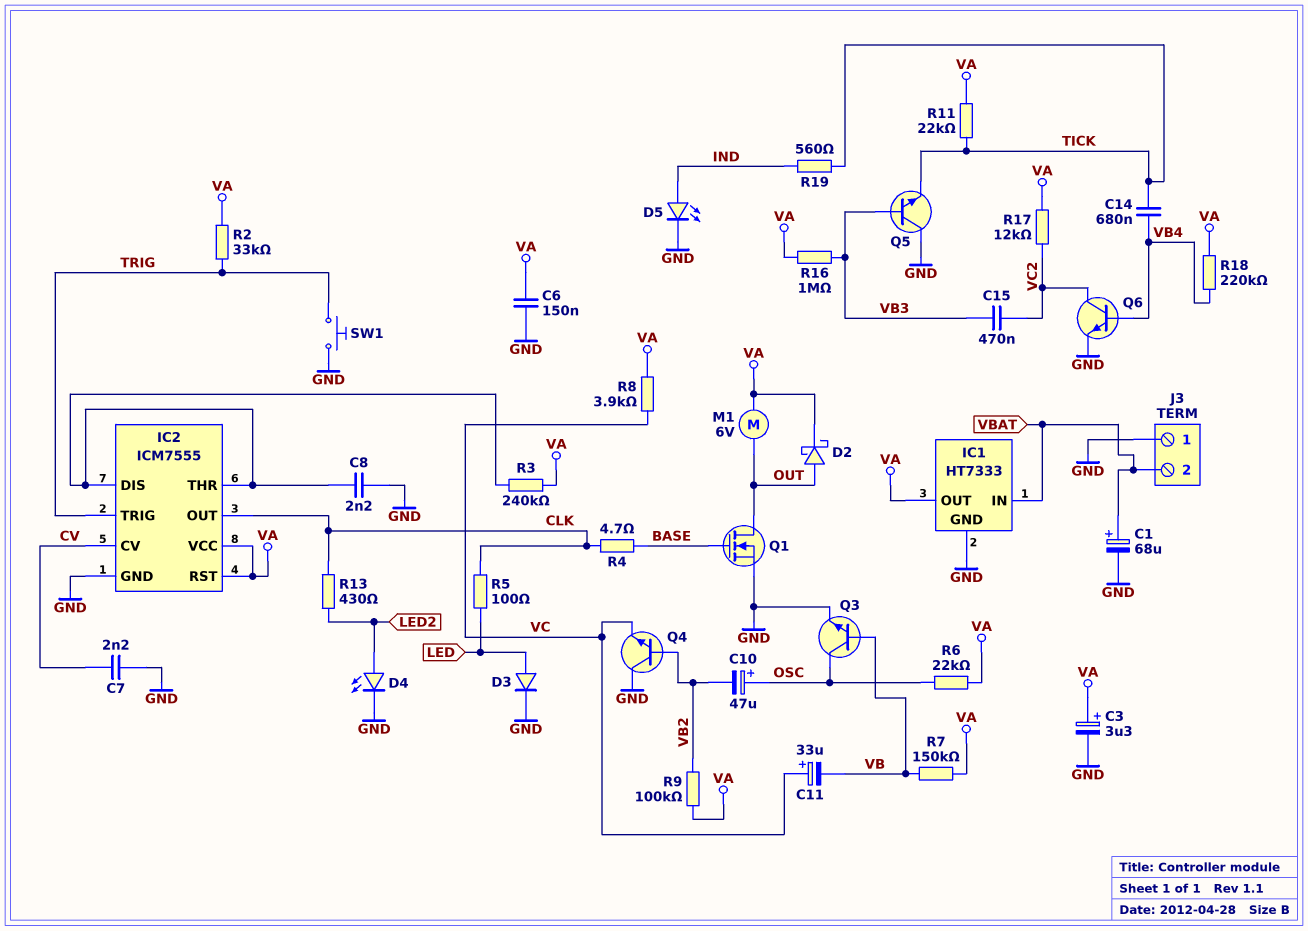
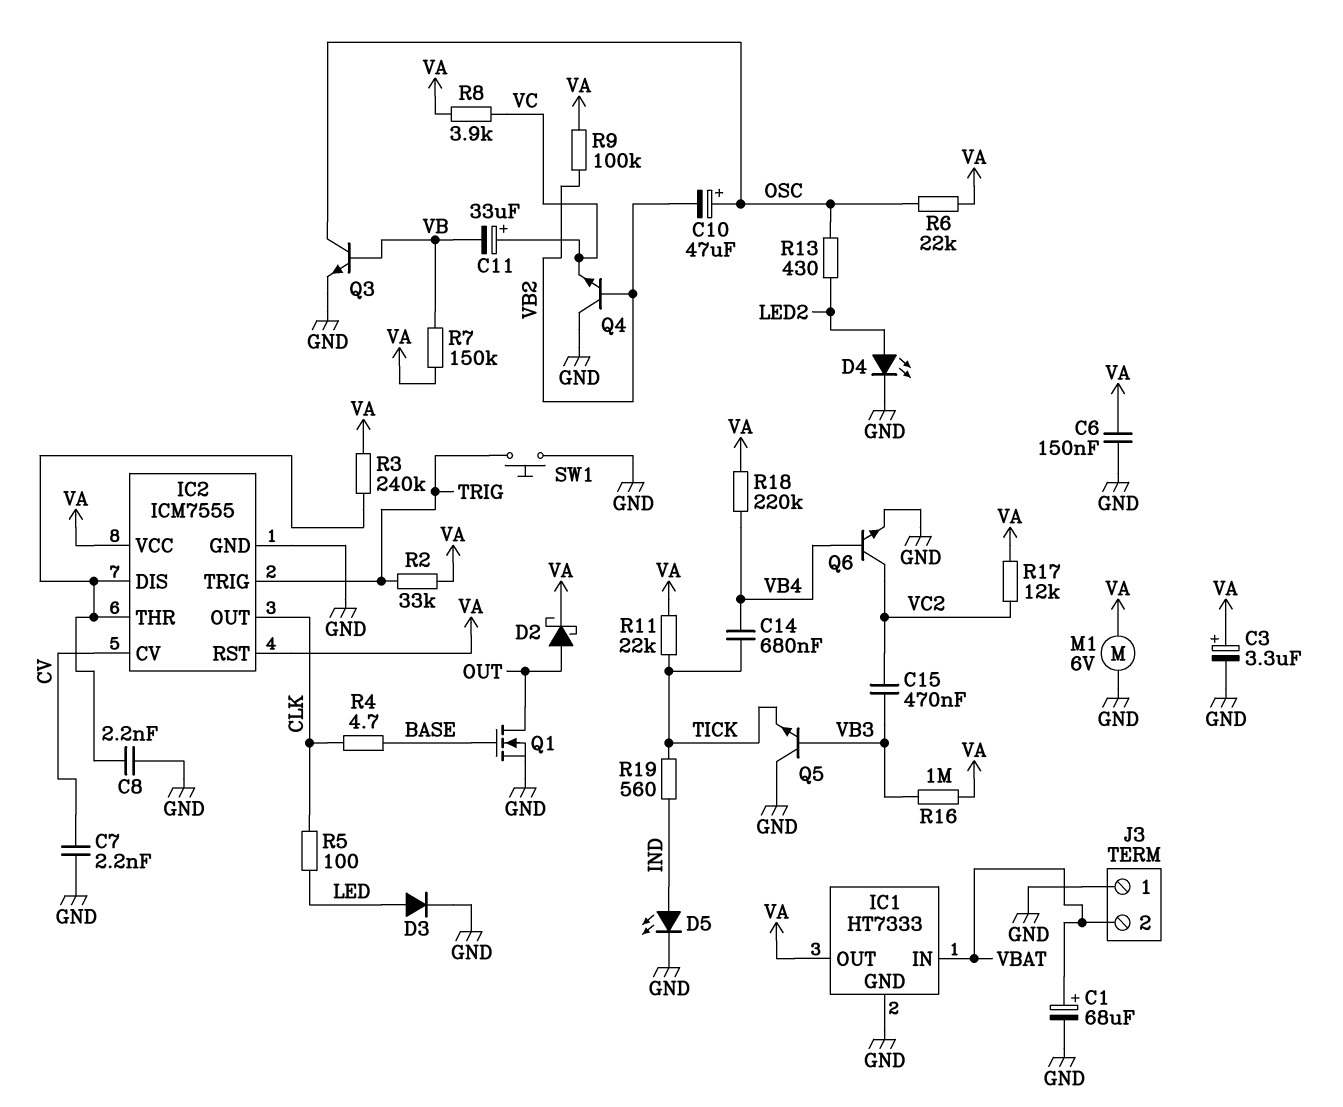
M1: motor 6V (OUT, VA) -> motor 6V (GND, VA)
R13: 430 (CLK, LED2) -> 430 (LED2, OSC)

